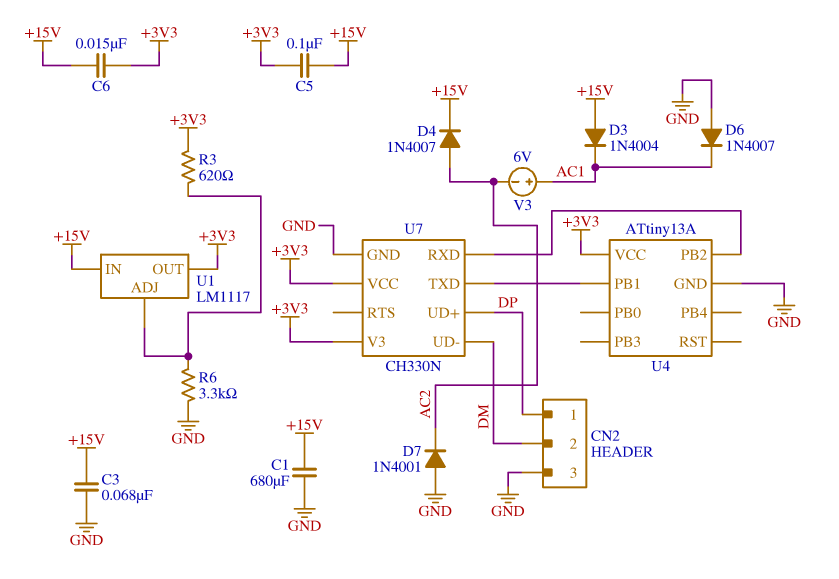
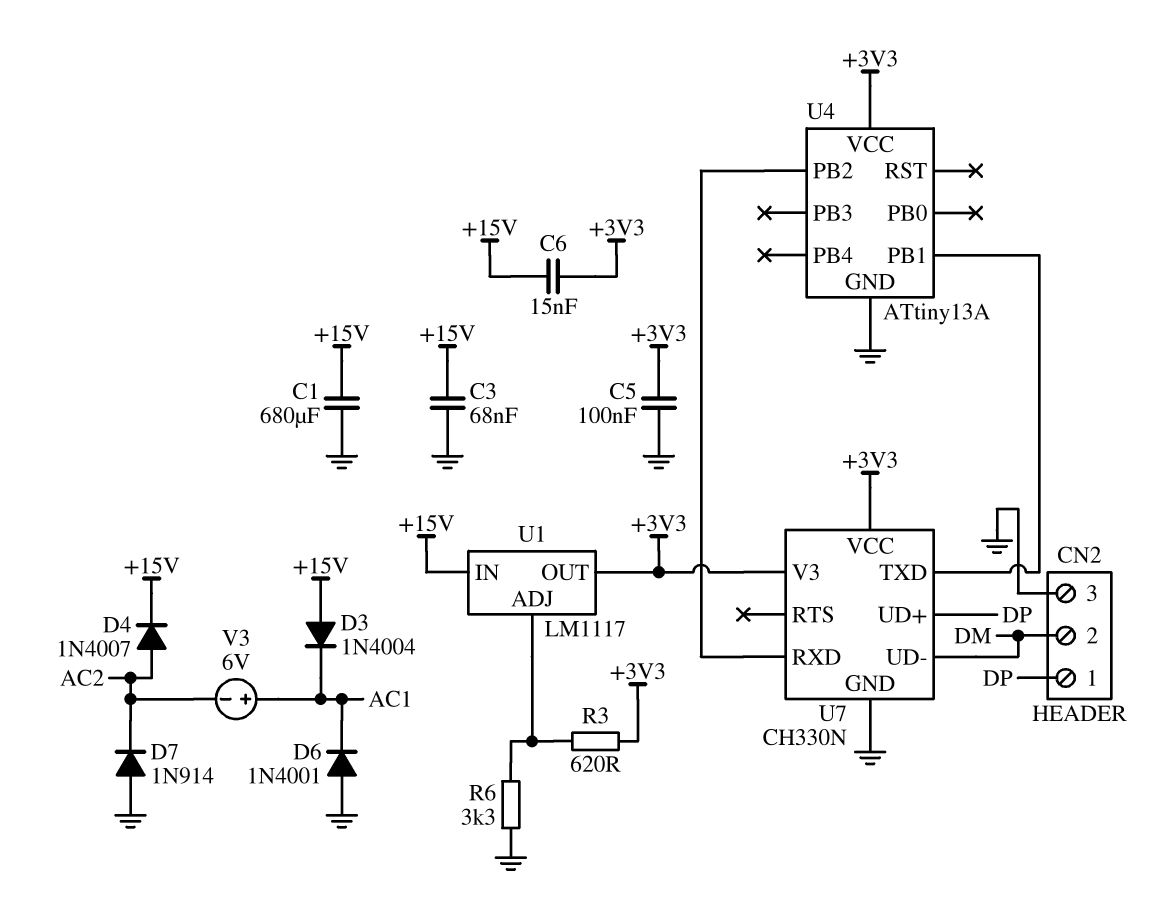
C5: 100nF (+3V3, +15V) -> 100nF (+3V3, GND)
D6: diode 1N4007 (A GND, K AC1) -> diode 1N4001 (A GND, K AC1)
D7: diode 1N4001 (A GND, K AC2) -> diode 1N914 (A GND, K AC2)

